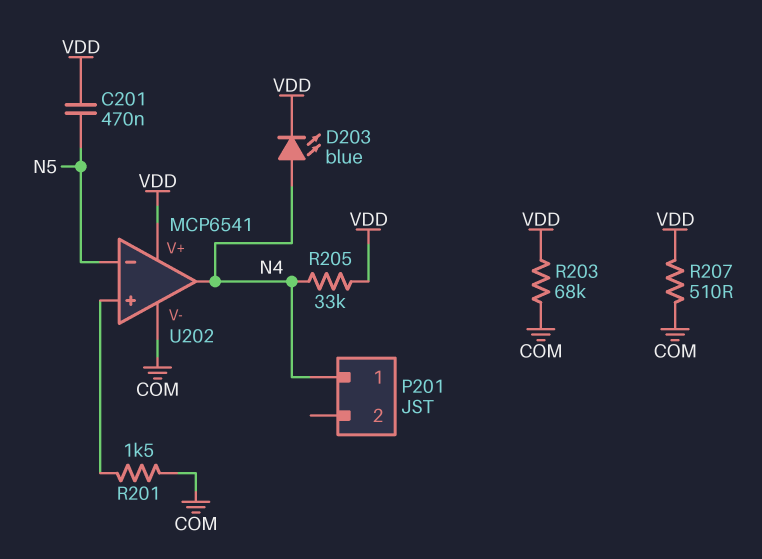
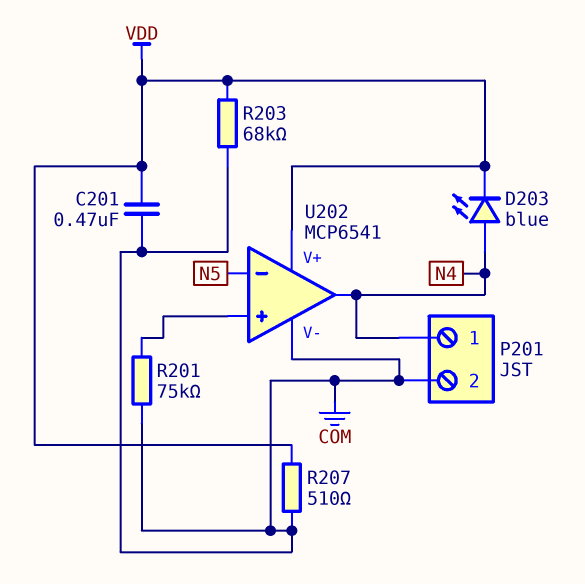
C201: 470nF (N5, VDD) -> 470nF (COM, VDD)
P201 pin 2: none -> COM
R201: 1.5k (COM, U202/in+) -> 75k (COM, U202/in+)
R205: 33k (N4, VDD) -> none

